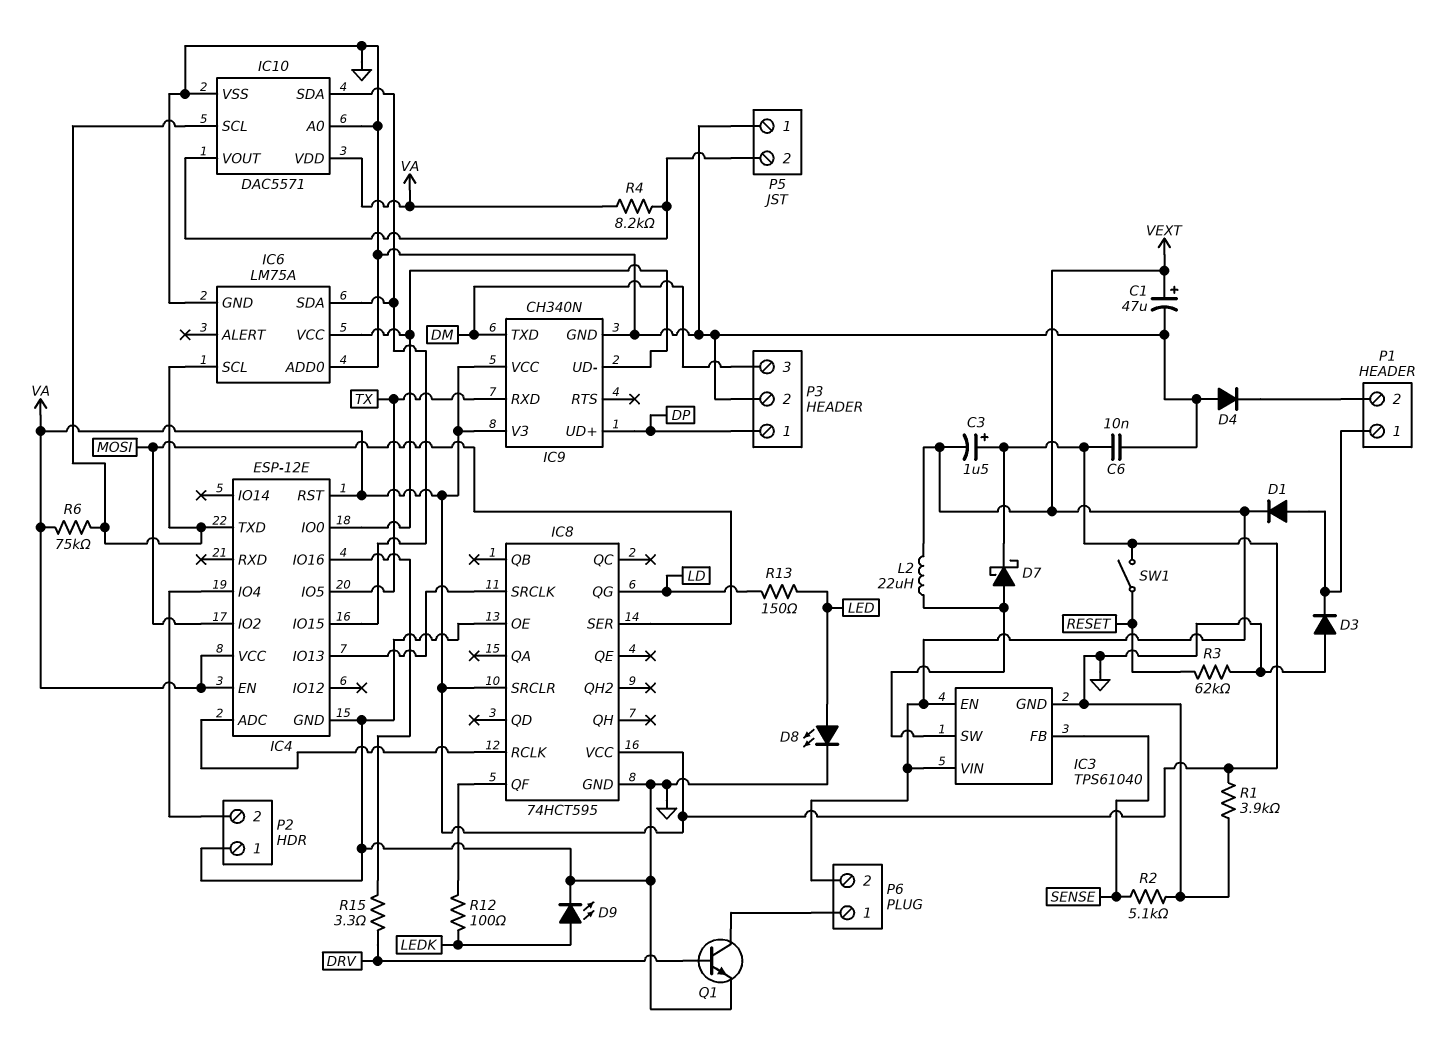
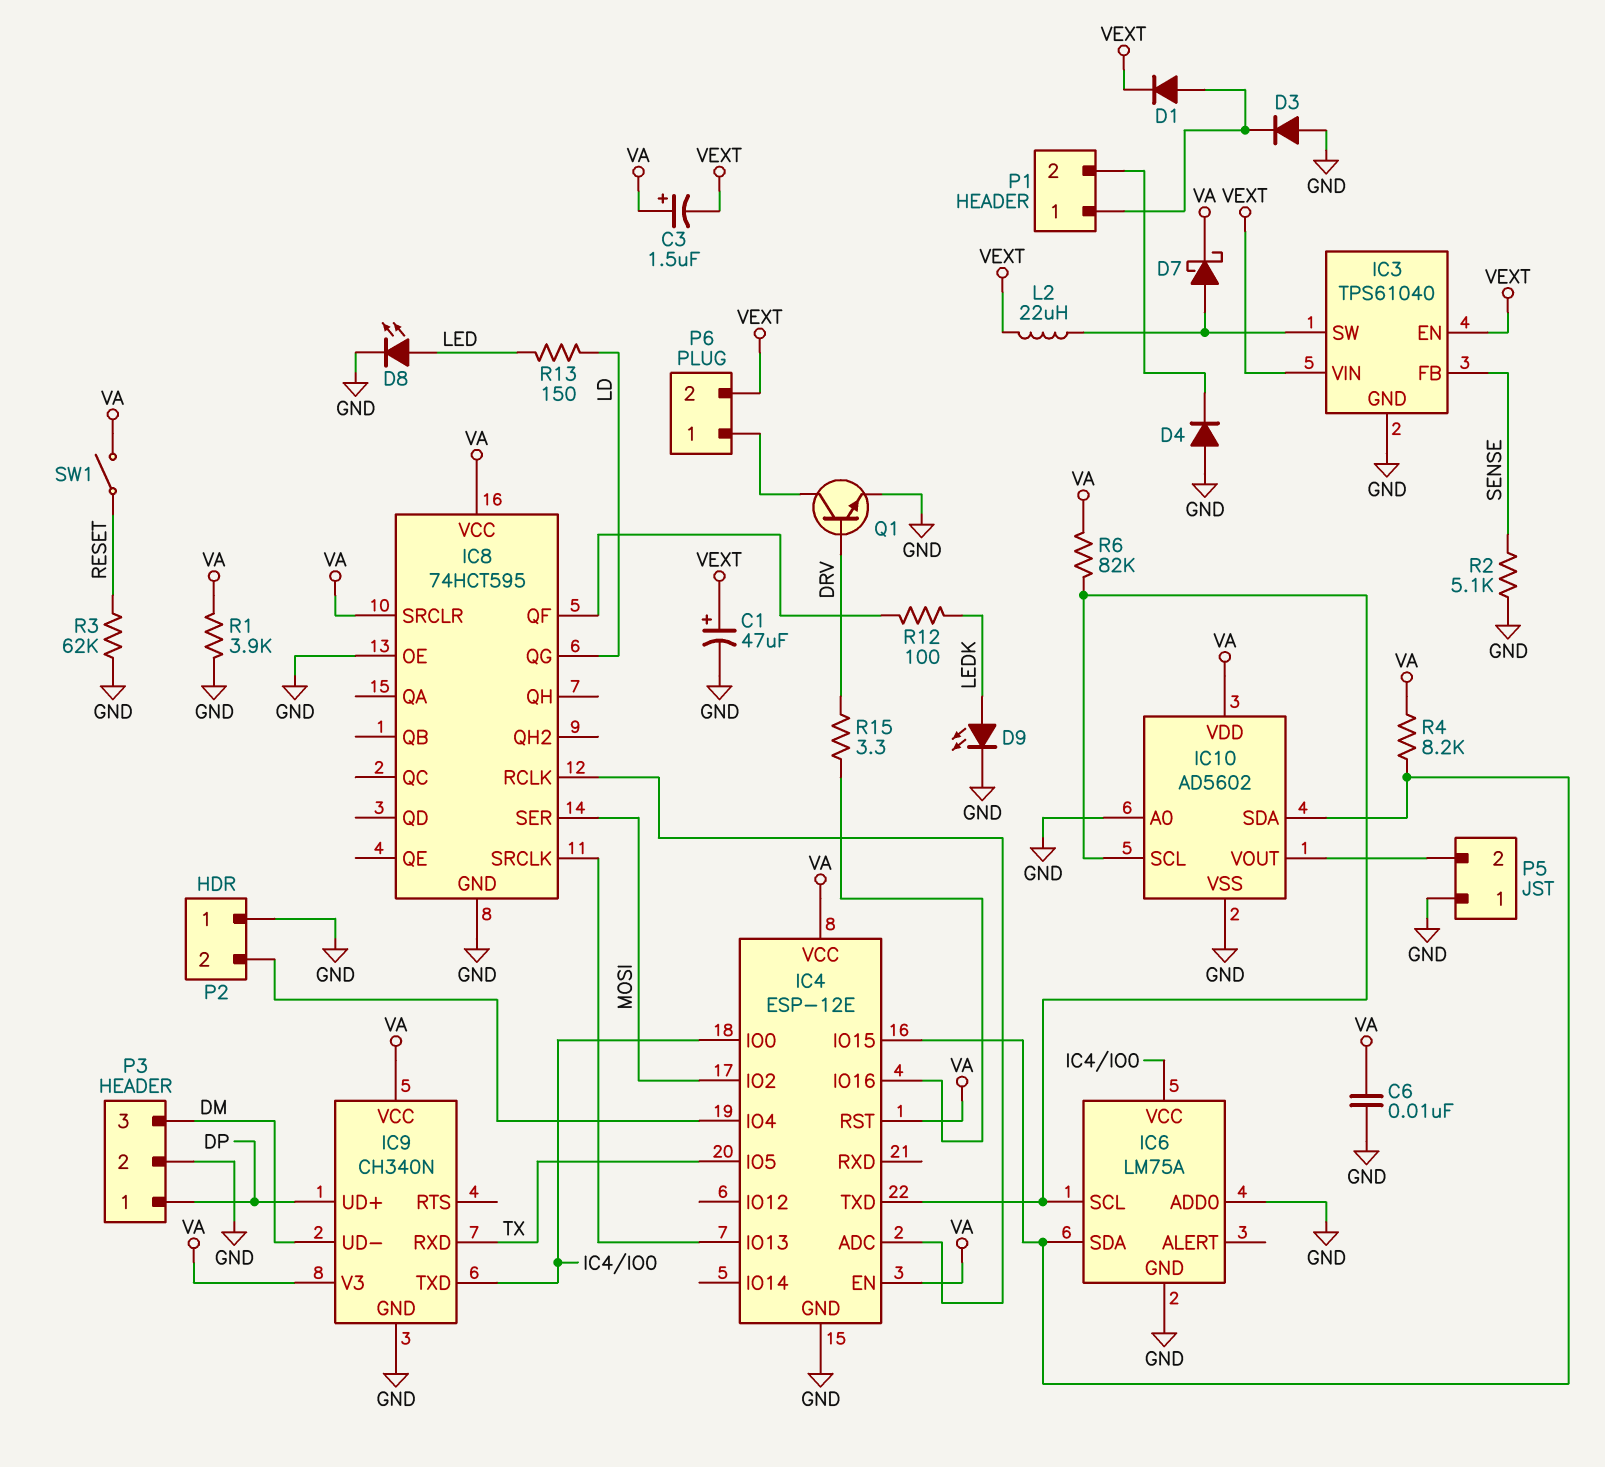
IC9 pin TXD: DM -> IC4/IO0
IC9 pin UD-: IC4/IO0 -> DM
IC10: DAC5571 -> AD5602
R4: 8.2k (IC10/VOUT, VA) -> 8.2k (IC4/IO15, VA)
R6: 75k (IC4/TXD, VA) -> 82k (IC4/TXD, VA)

